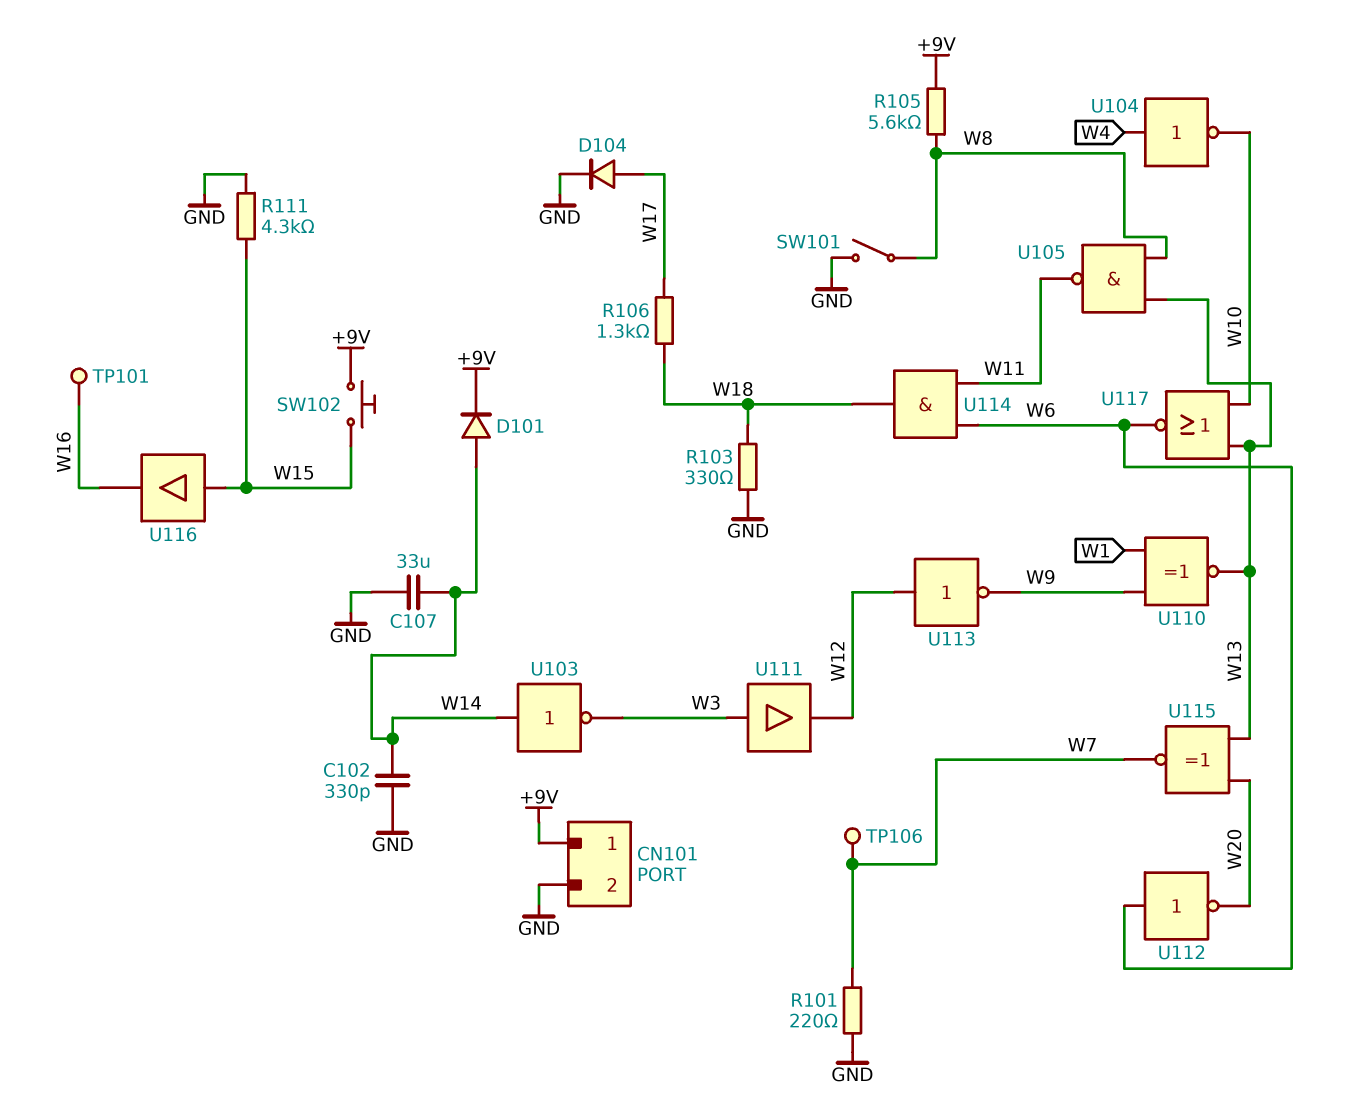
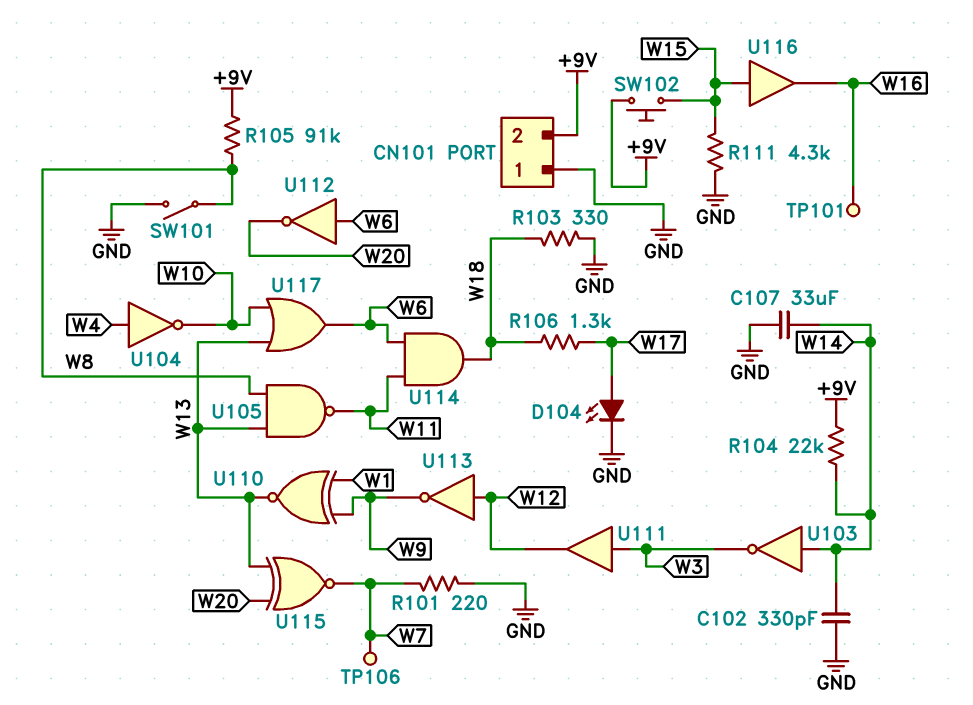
CN101 pin 1: +9V -> GND
CN101 pin 2: GND -> +9V
D101: diode (A W14, K +9V) -> none
D104: diode (A W17, K GND) -> LED (A W17, K GND)
R104: none -> 22k (+9V, W14)
R105: 5.6k (+9V, W8) -> 91k (+9V, W8)
U117: NOR (in W10, in W13, out W6) -> OR (in W10, in W13, out W6)

